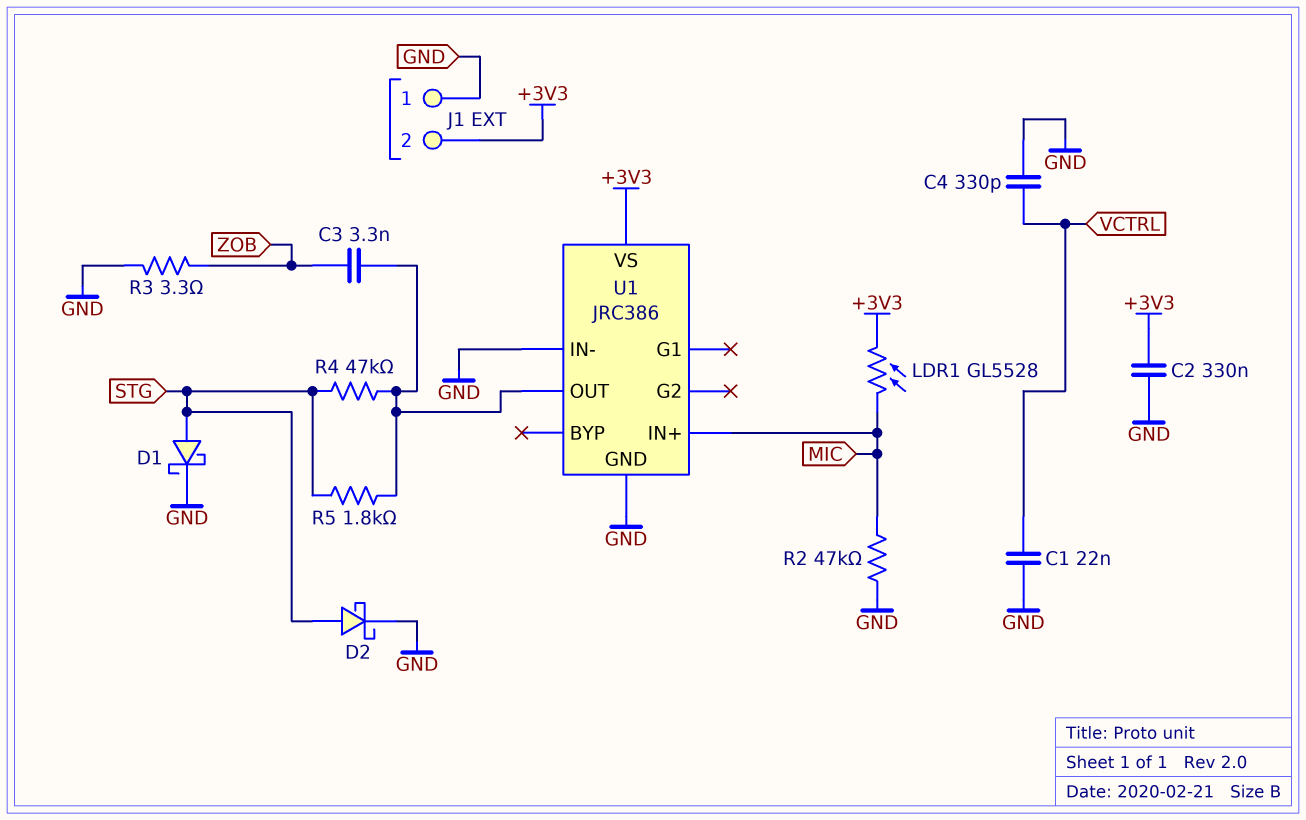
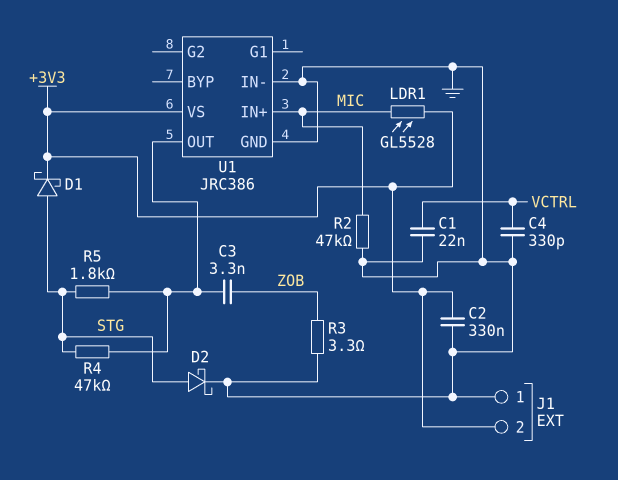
D1: schottky (A STG, K GND) -> schottky (A STG, K +3V3)

